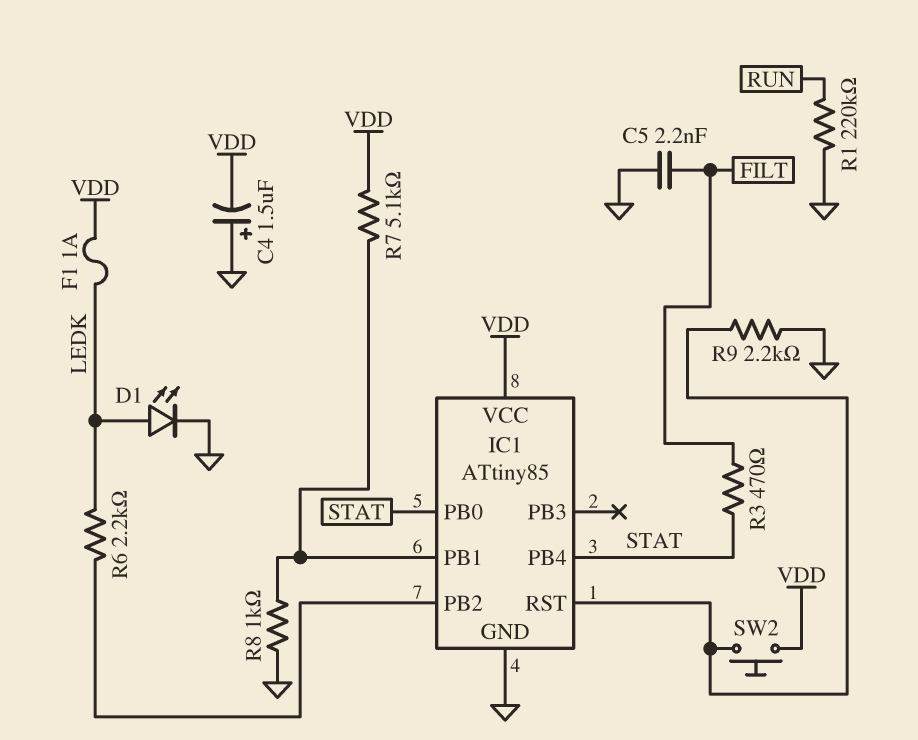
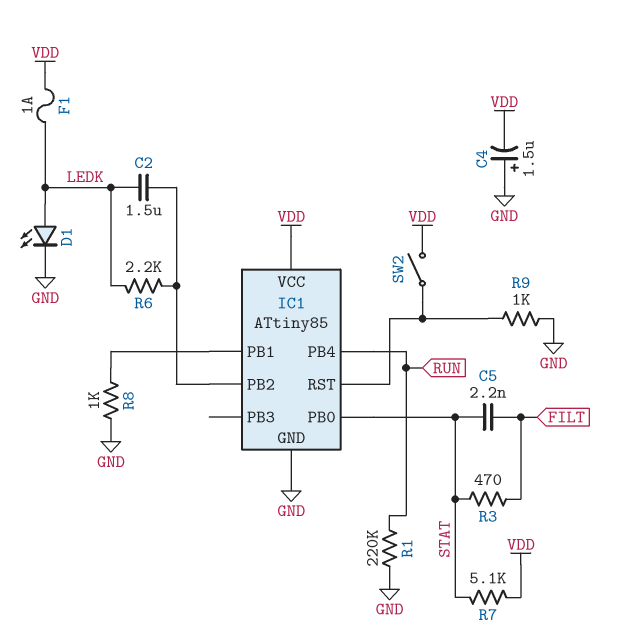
C2: none -> 1.5uF (IC1/PB2, LEDK)
C5: 2.2nF (FILT, GND) -> 2.2nF (FILT, STAT)
IC1 pin PB4: STAT -> RUN
R7: 5.1k (IC1/PB1, VDD) -> 5.1k (STAT, VDD)
R9: 2.2k (GND, IC1/RST) -> 1k (GND, IC1/RST)
SW2: button (IC1/RST, VDD) -> switch (IC1/RST, VDD)

